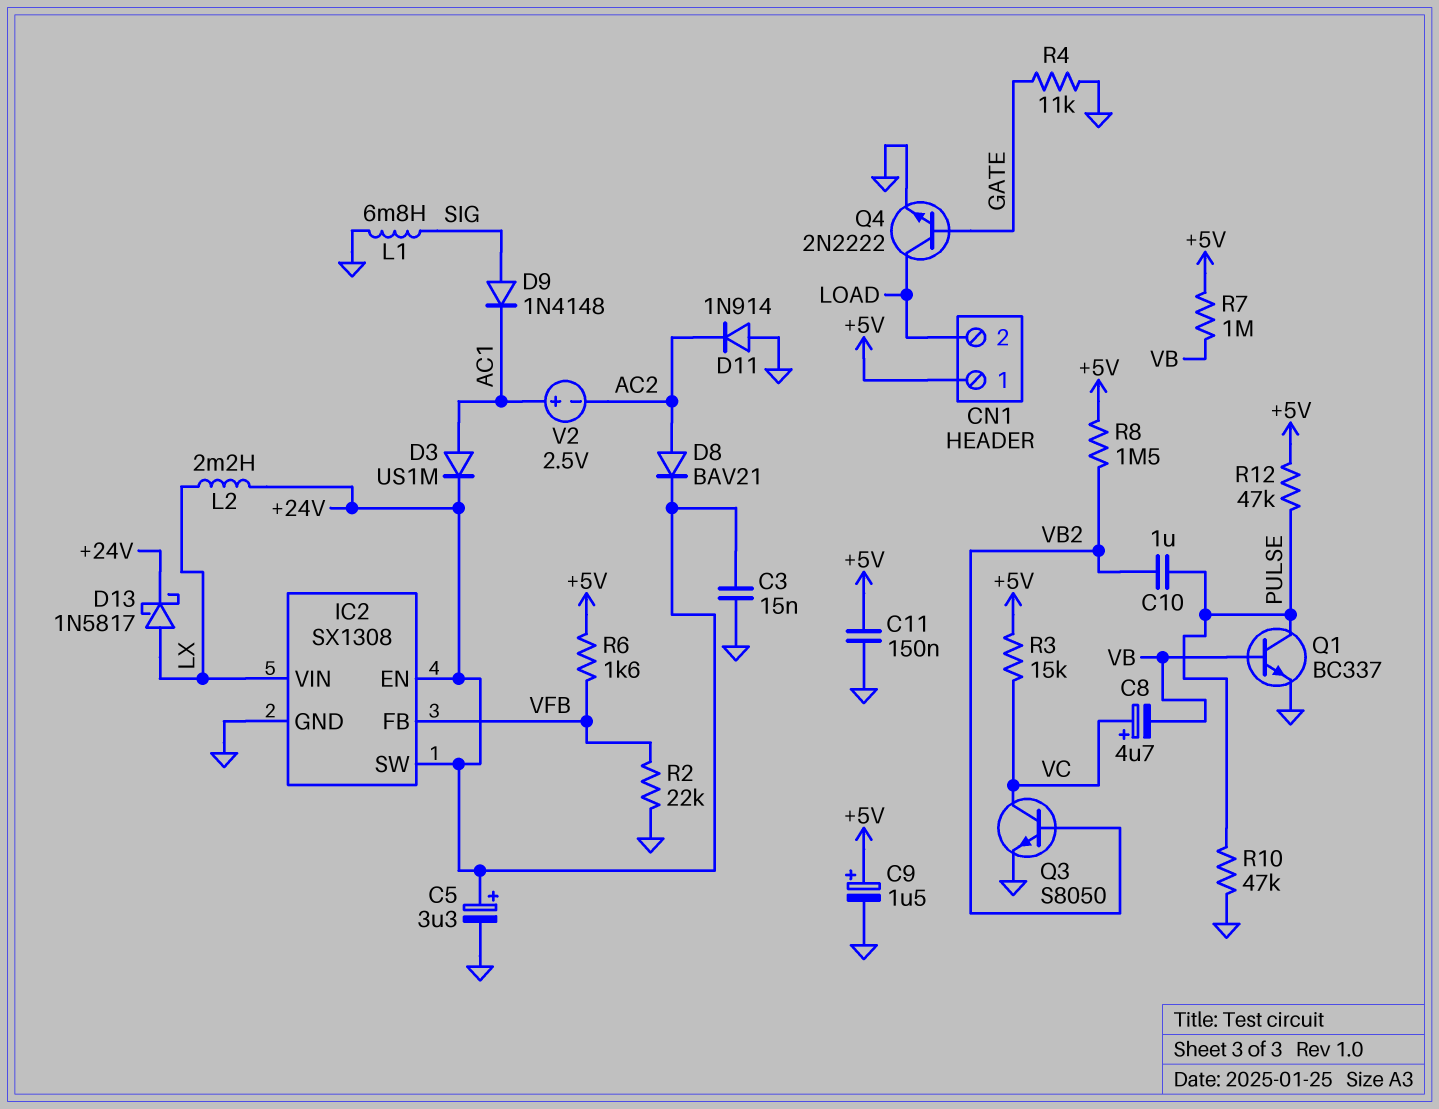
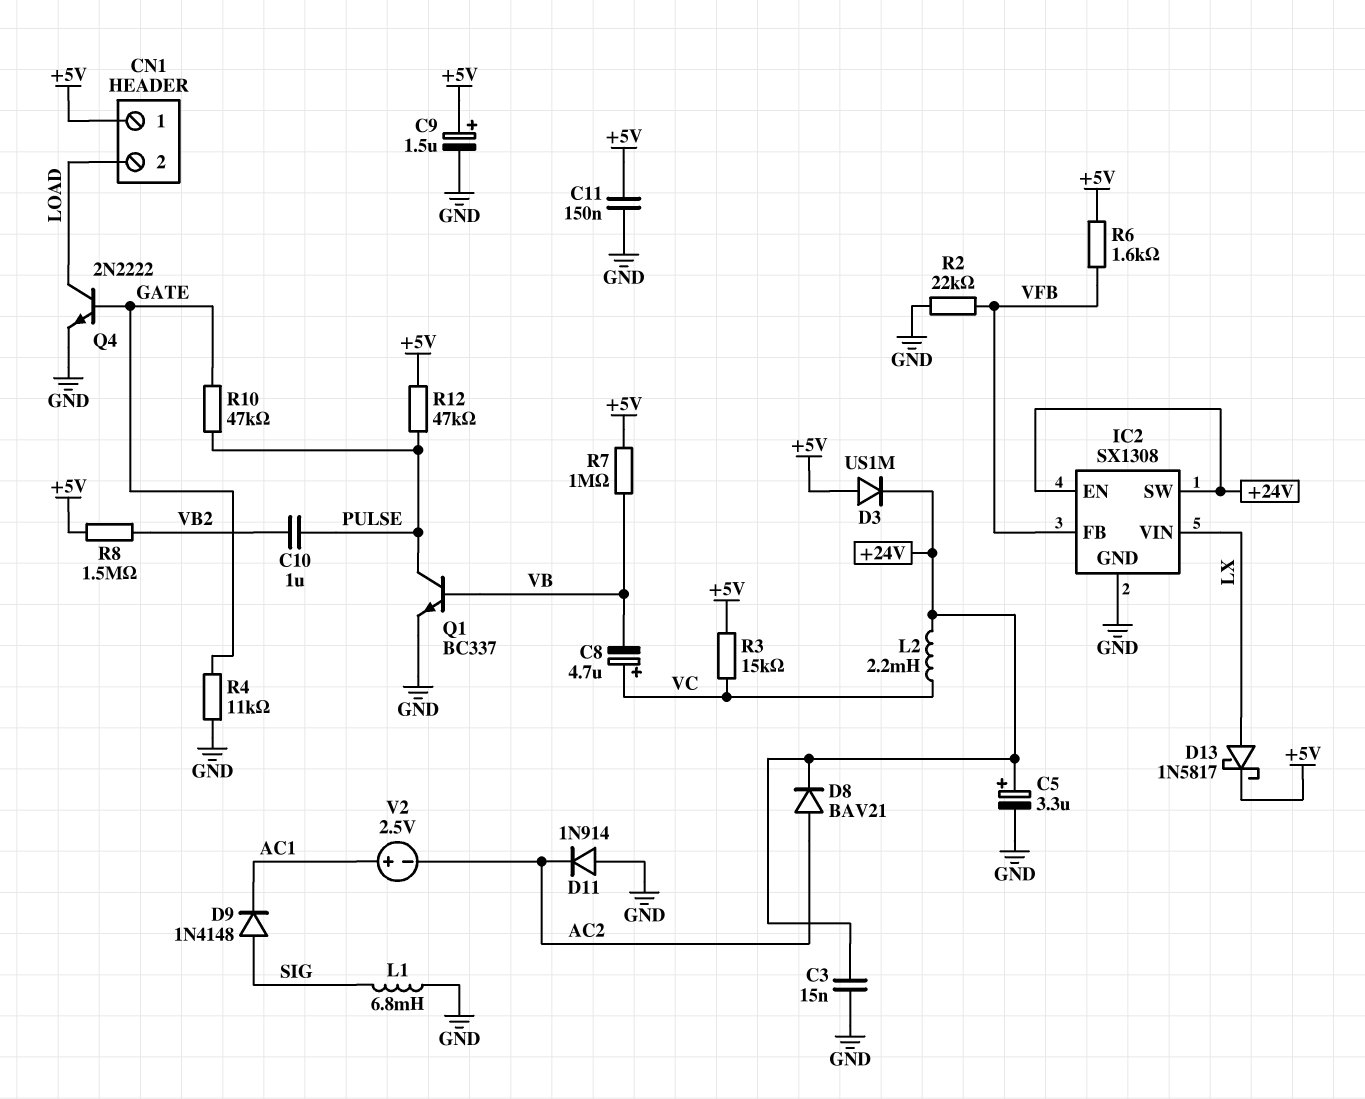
D3: diode US1M (A AC1, K +24V) -> diode US1M (A +5V, K +24V)
D13: schottky 1N5817 (A LX, K +24V) -> schottky 1N5817 (A LX, K +5V)
L2: 2.2mH (+24V, LX) -> 2.2mH (+24V, VC)
Q3: NPN S8050 (B VB2, C VC, E GND) -> none
R10: 47k (GND, PULSE) -> 47k (GATE, PULSE)

